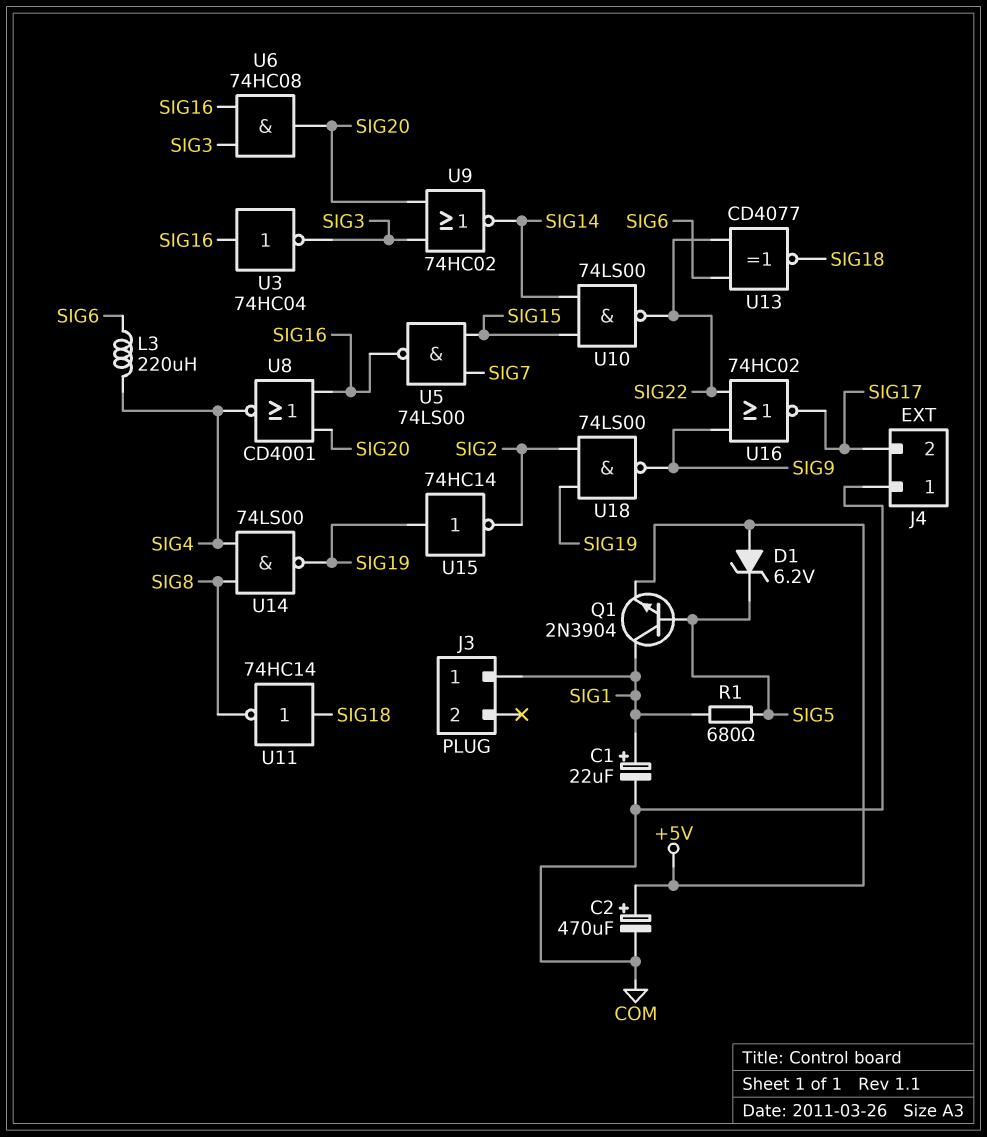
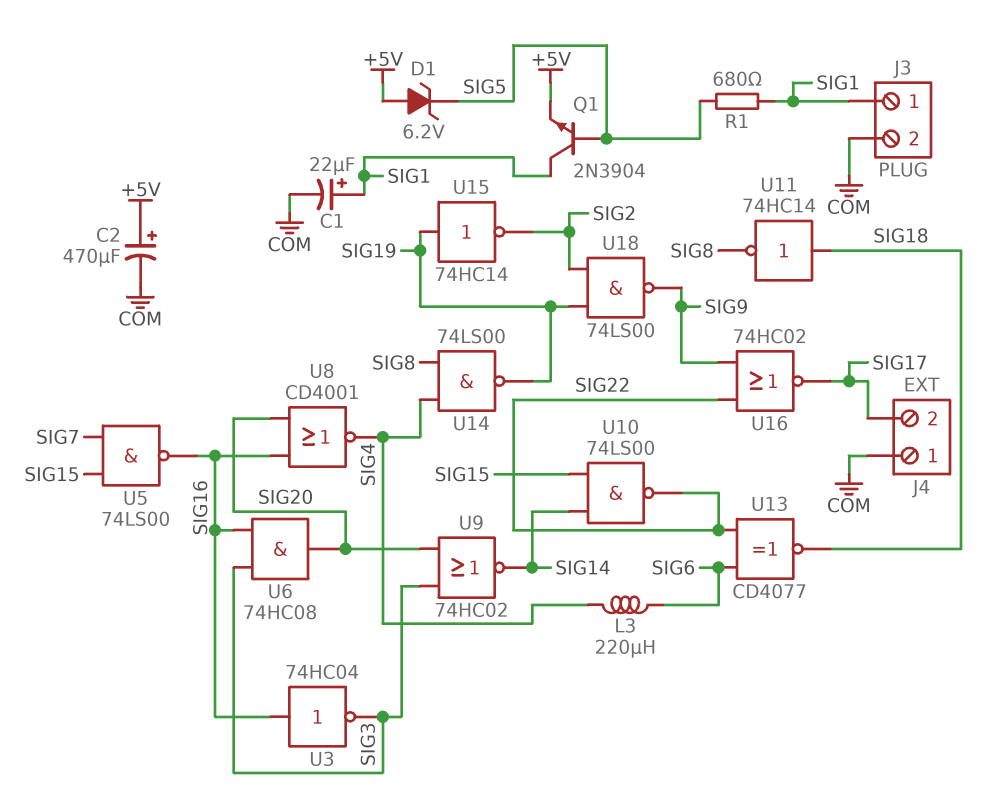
J3 pin 2: none -> COM

